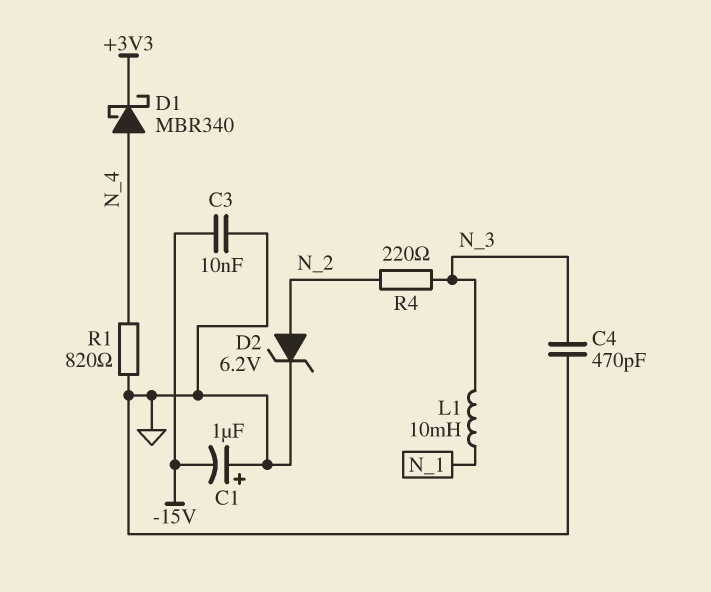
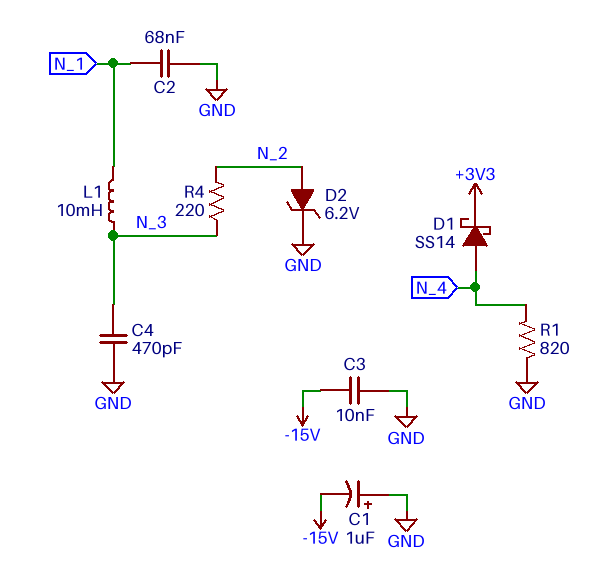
C2: none -> 68nF (GND, N_1)
D1: schottky MBR340 (A N_4, K +3V3) -> schottky SS14 (A N_4, K +3V3)

